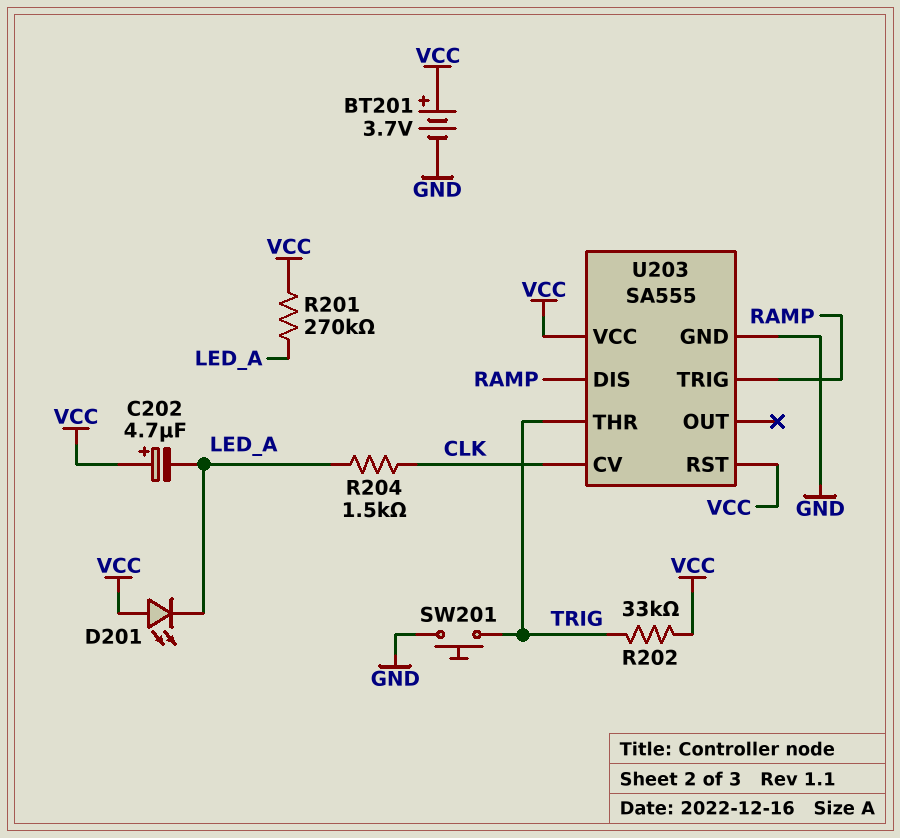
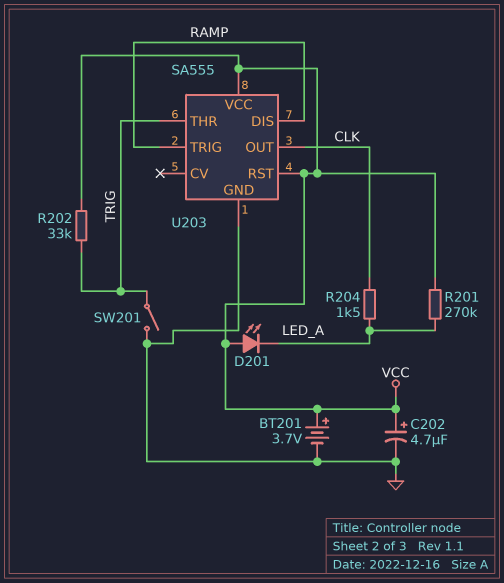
C202: 4.7uF (plus VCC, minus LED_A) -> 4.7uF (plus VCC, minus GND)
SW201: button (GND, TRIG) -> switch (GND, TRIG)
U203 pin CV: CLK -> none
U203 pin OUT: none -> CLK

